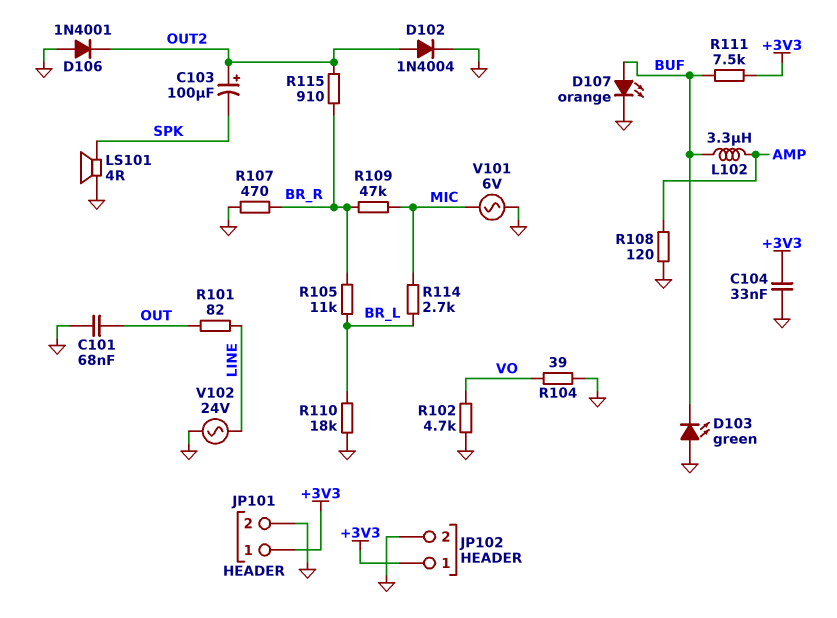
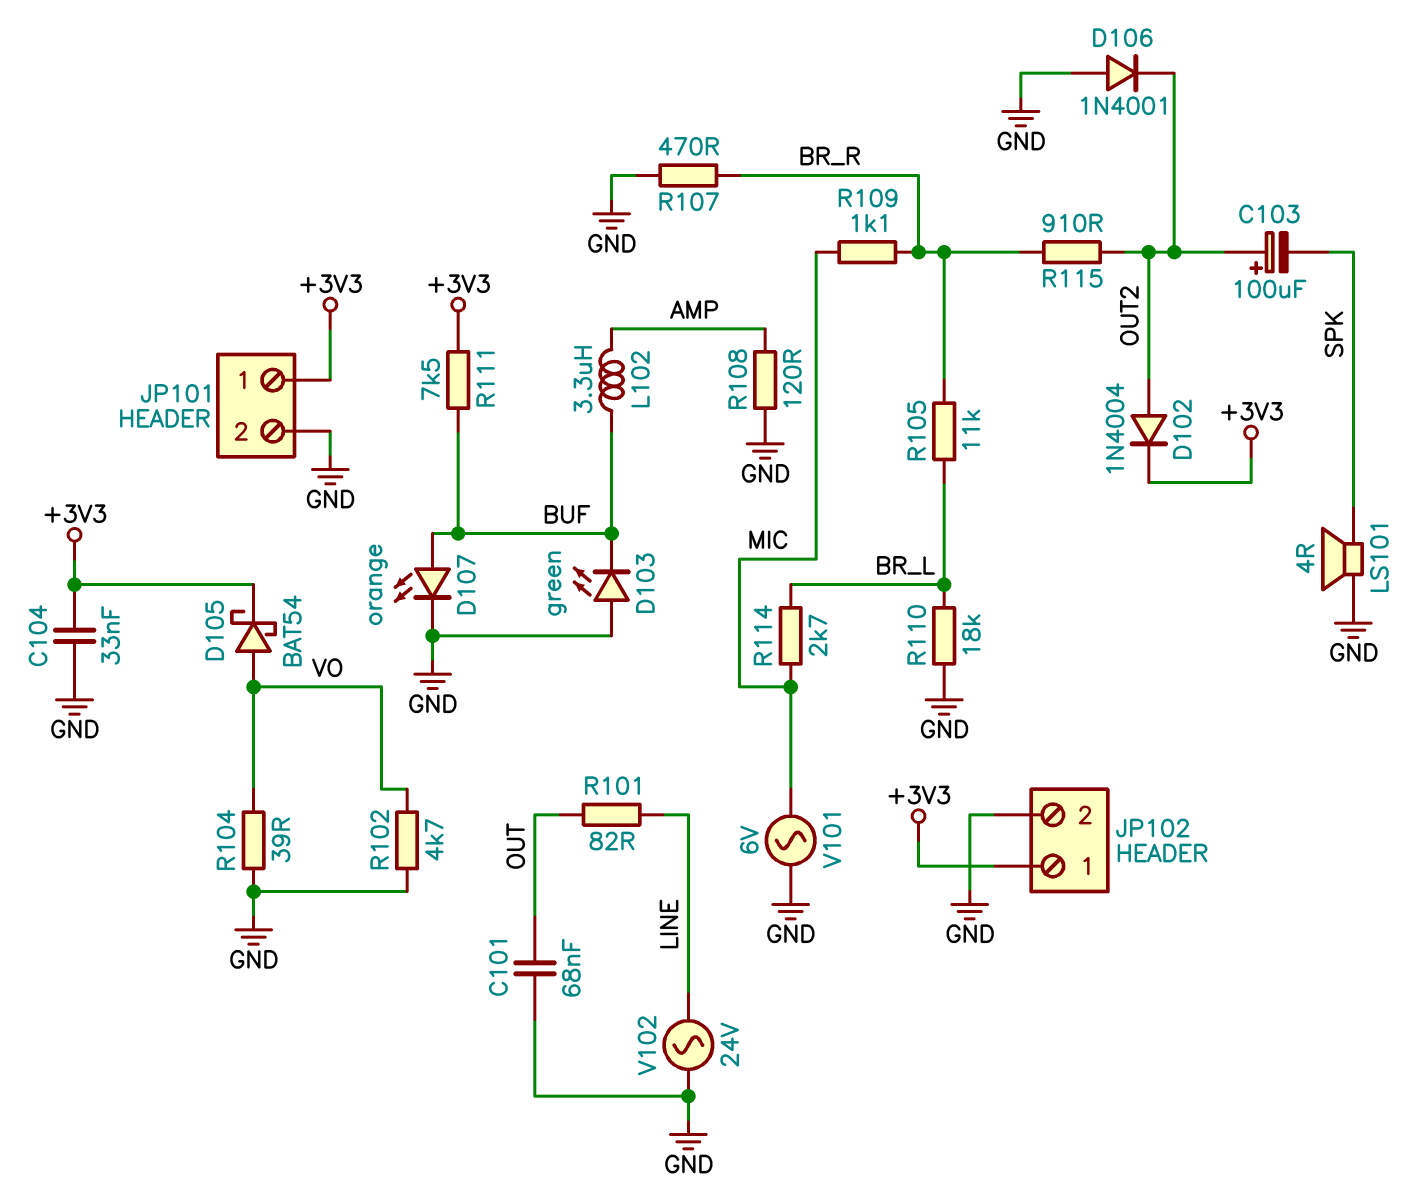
D102: diode 1N4004 (A OUT2, K GND) -> diode 1N4004 (A OUT2, K +3V3)
D105: none -> schottky BAT54 (A VO, K +3V3)
R109: 47k (BR_R, MIC) -> 1.1k (BR_R, MIC)

